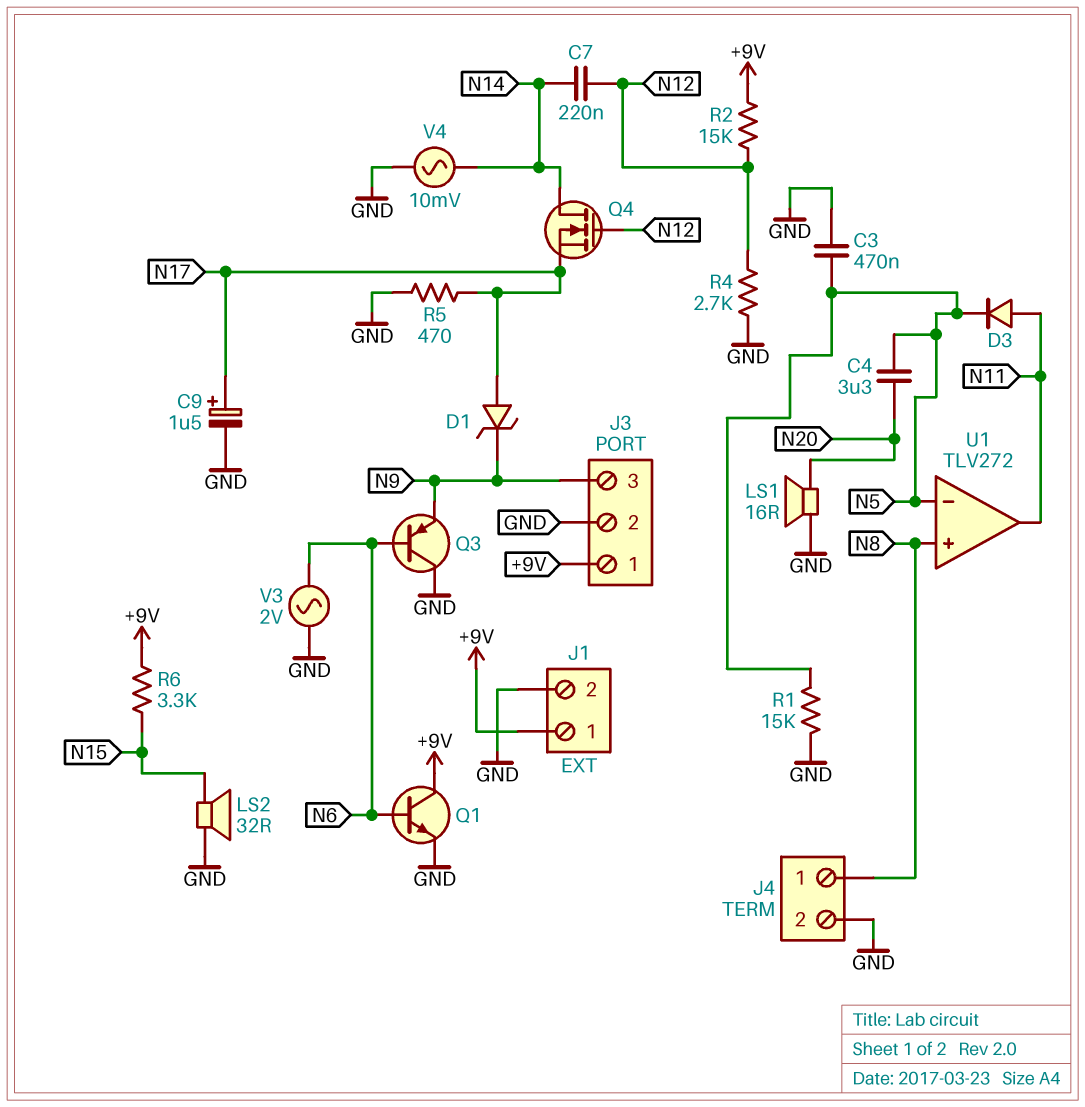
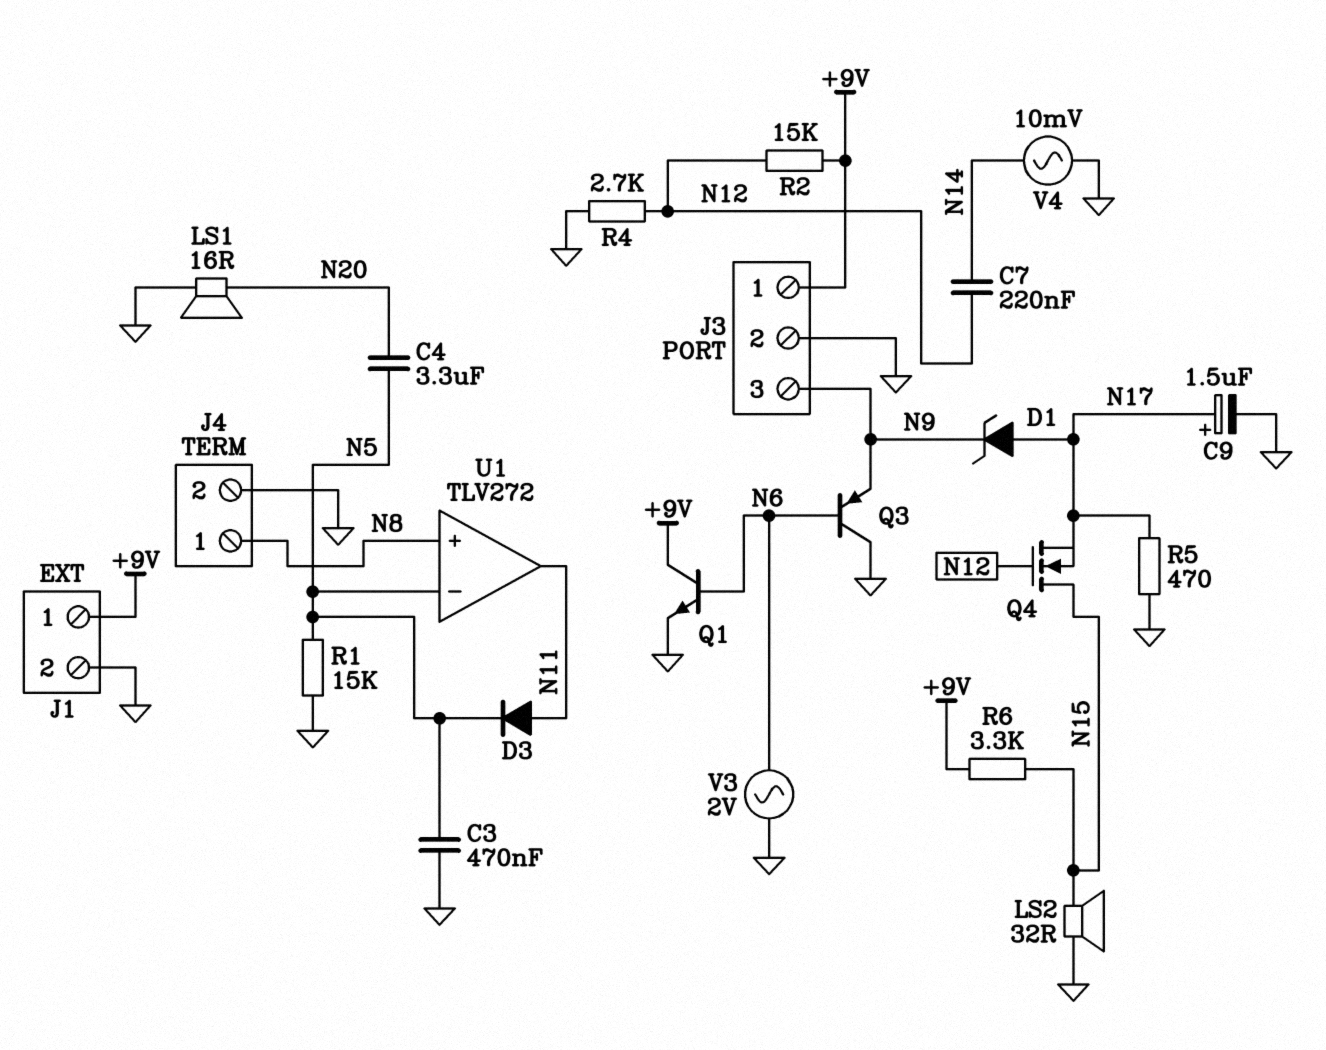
Q4: NMOS (G N12, D N14, S N17) -> NMOS (G N12, D N15, S N17)

